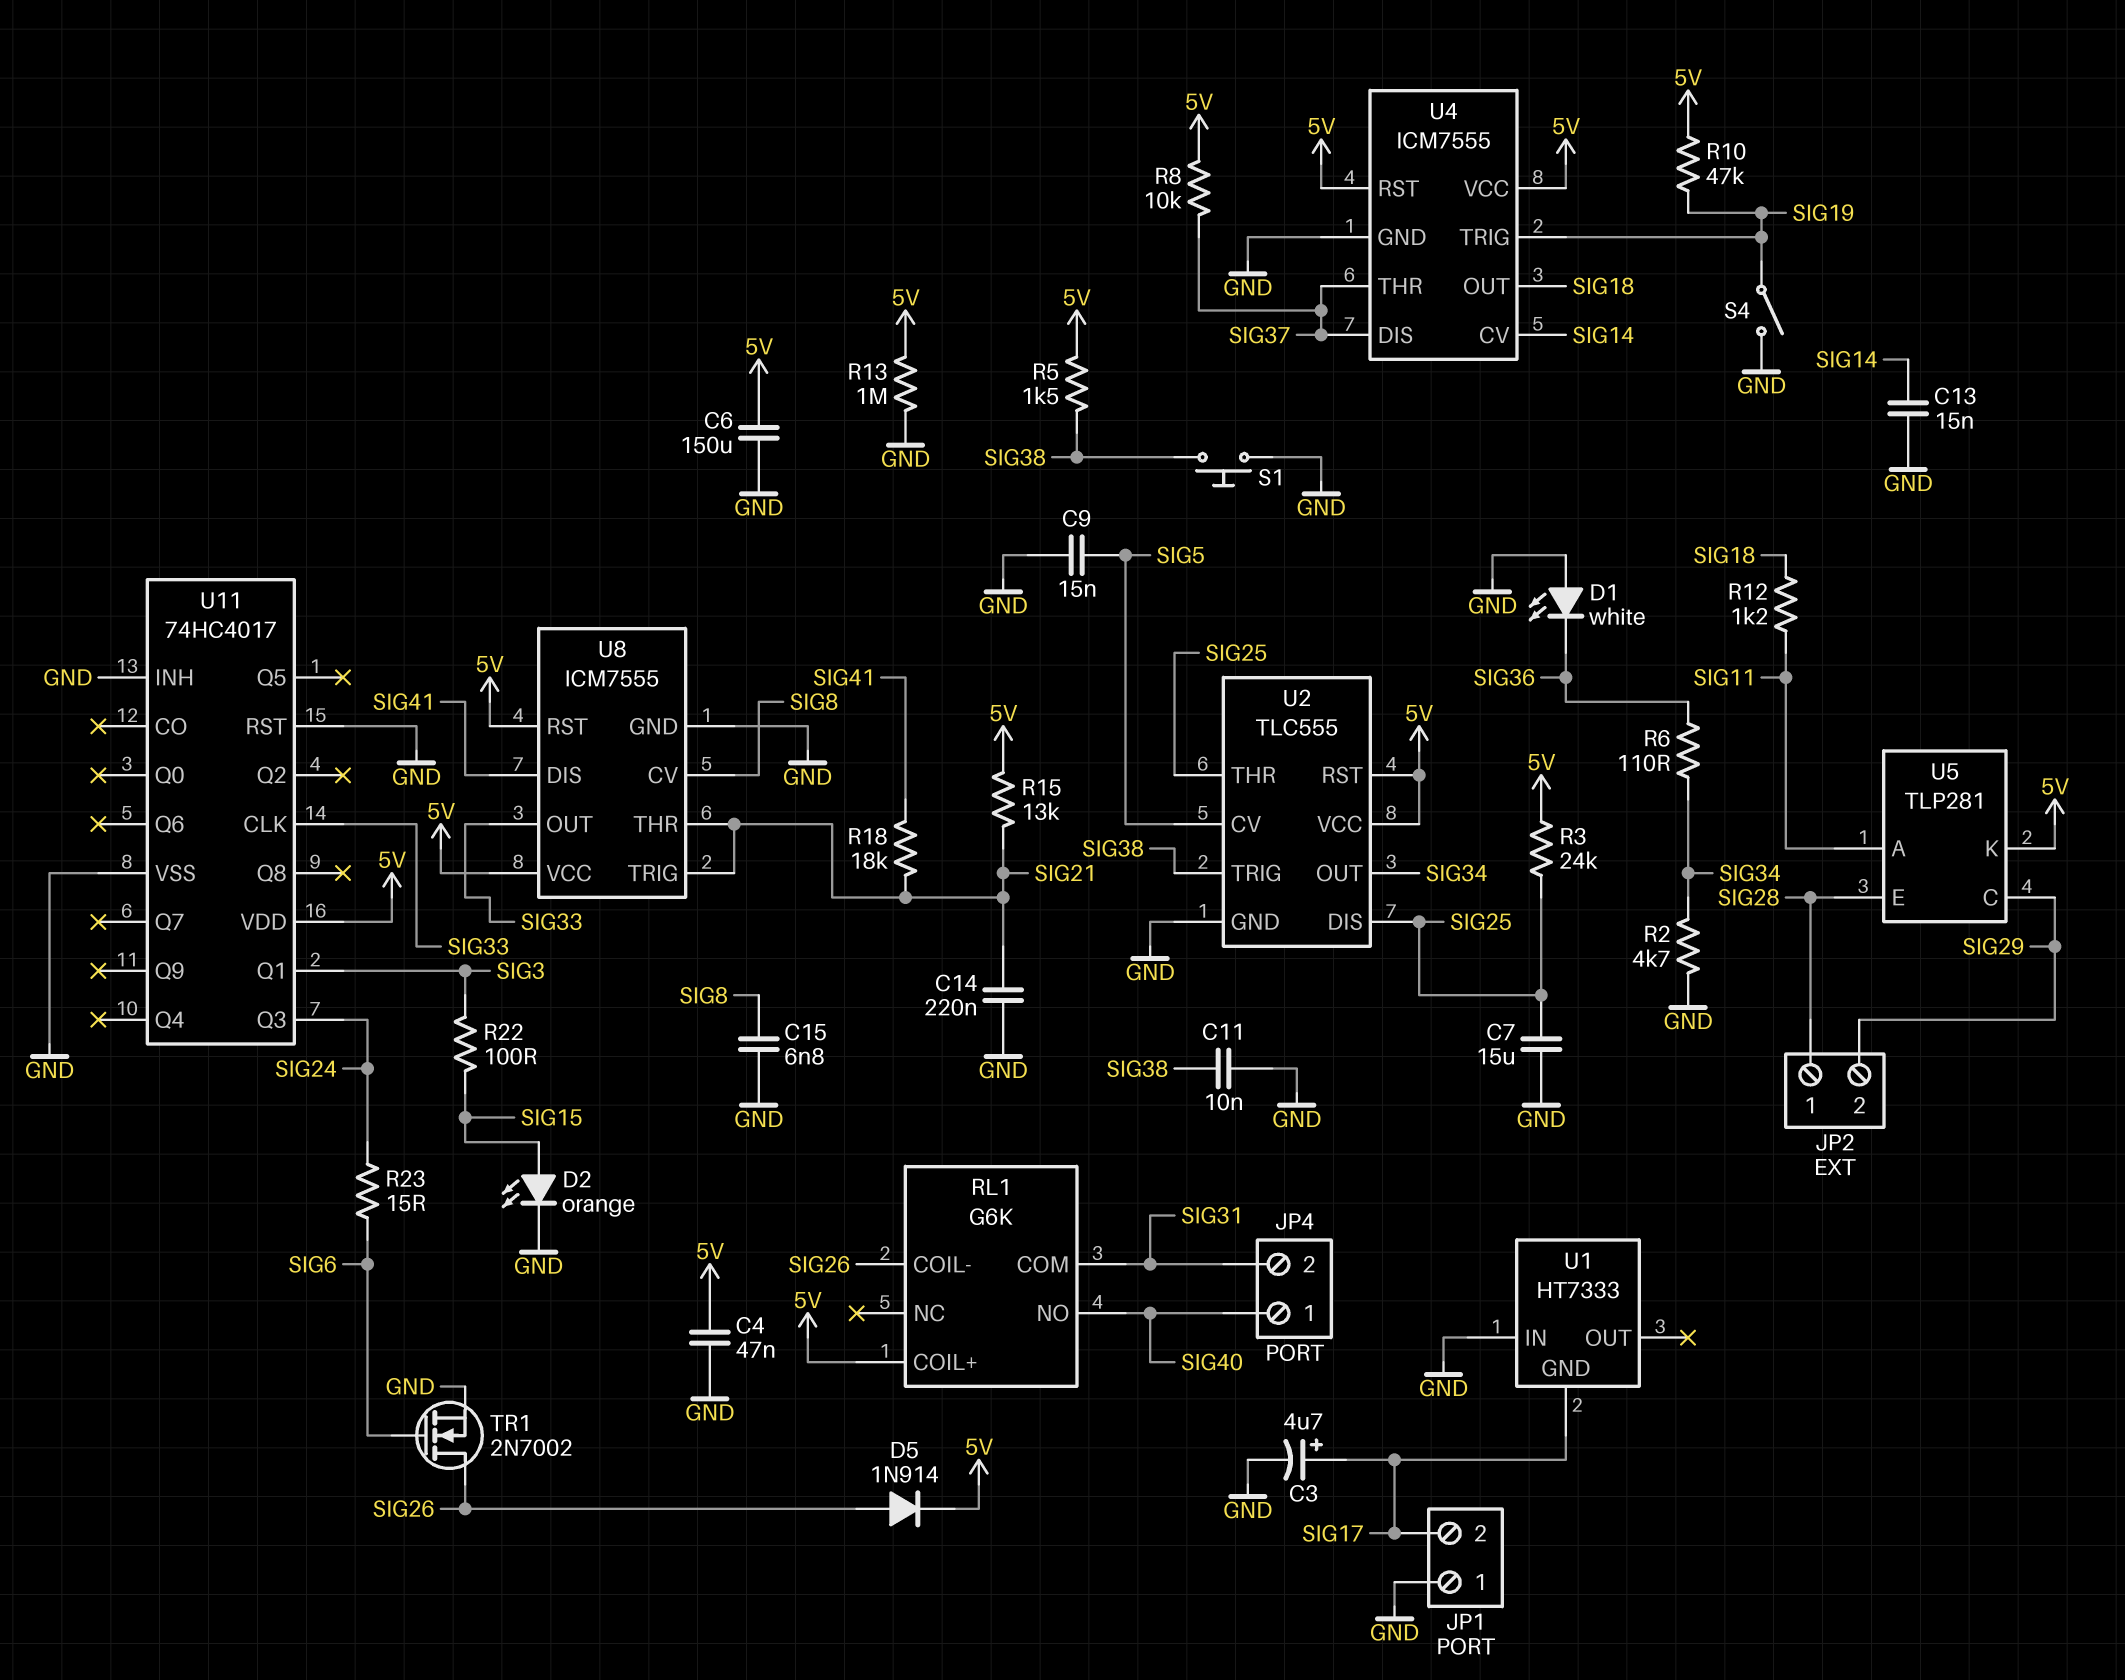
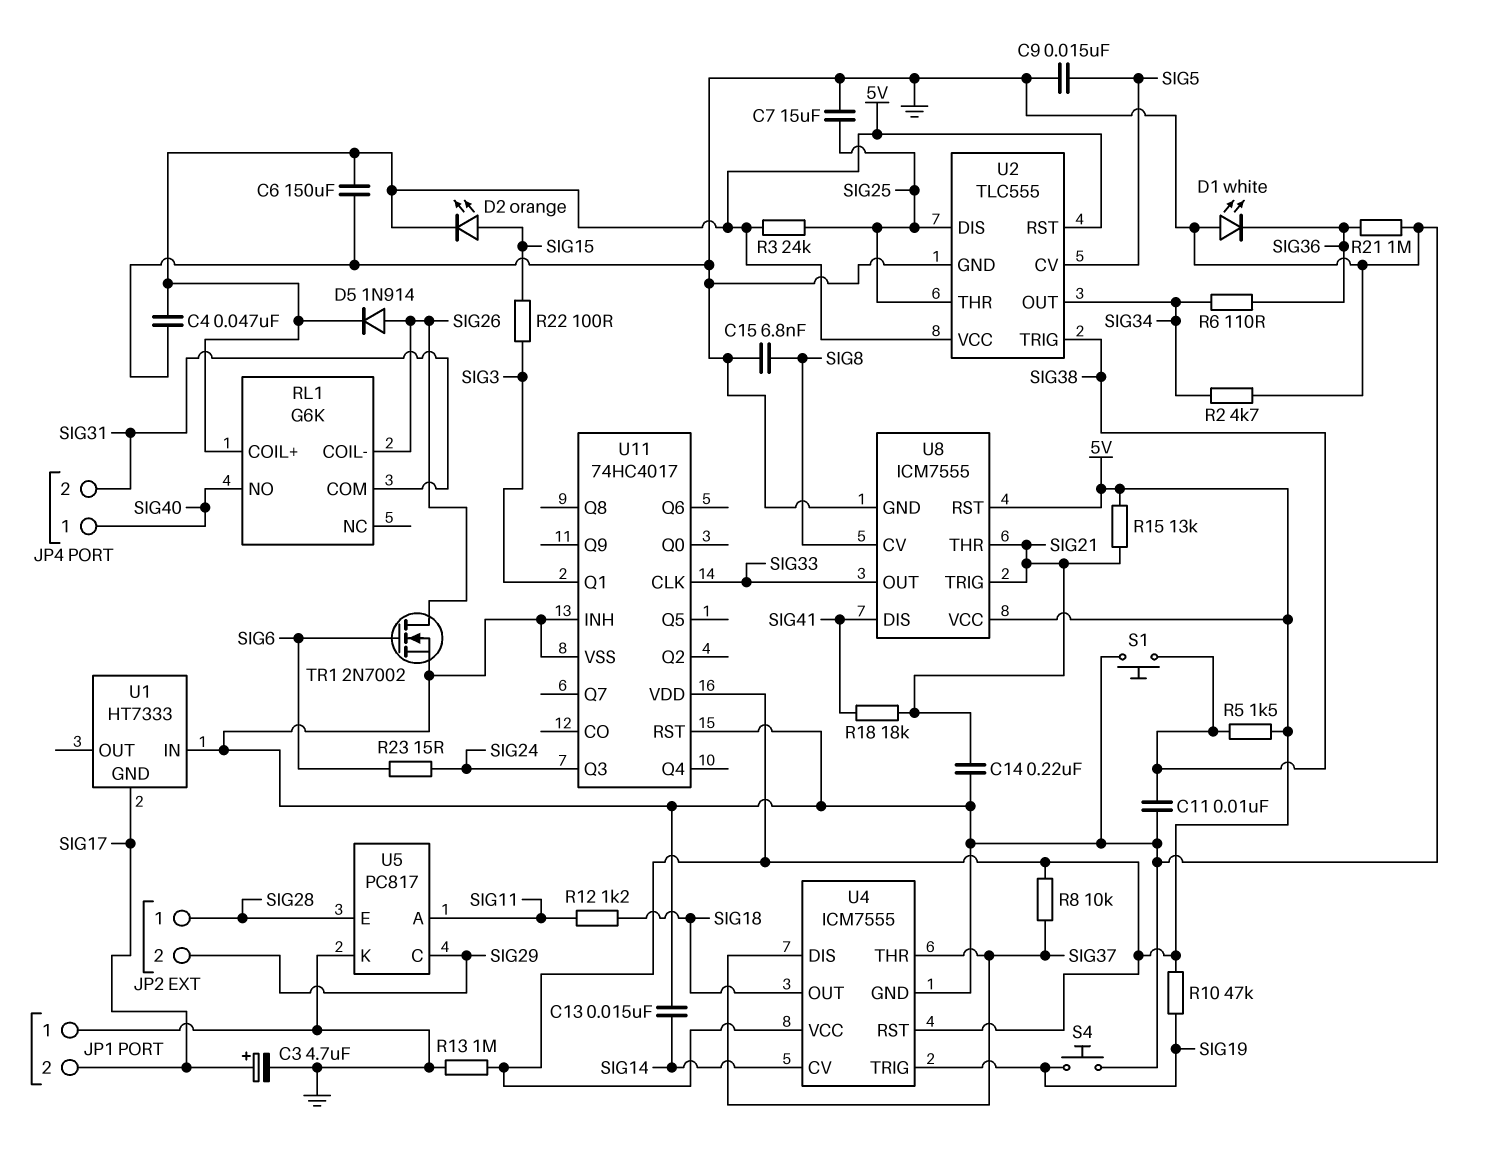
D2: LED orange (A SIG15, K GND) -> LED orange (A SIG15, K 5V)
R21: none -> 1M (GND, SIG36)
S4: switch (GND, SIG19) -> button (GND, SIG19)
U5: TLP281 -> PC817
U5 pin K: 5V -> GND

